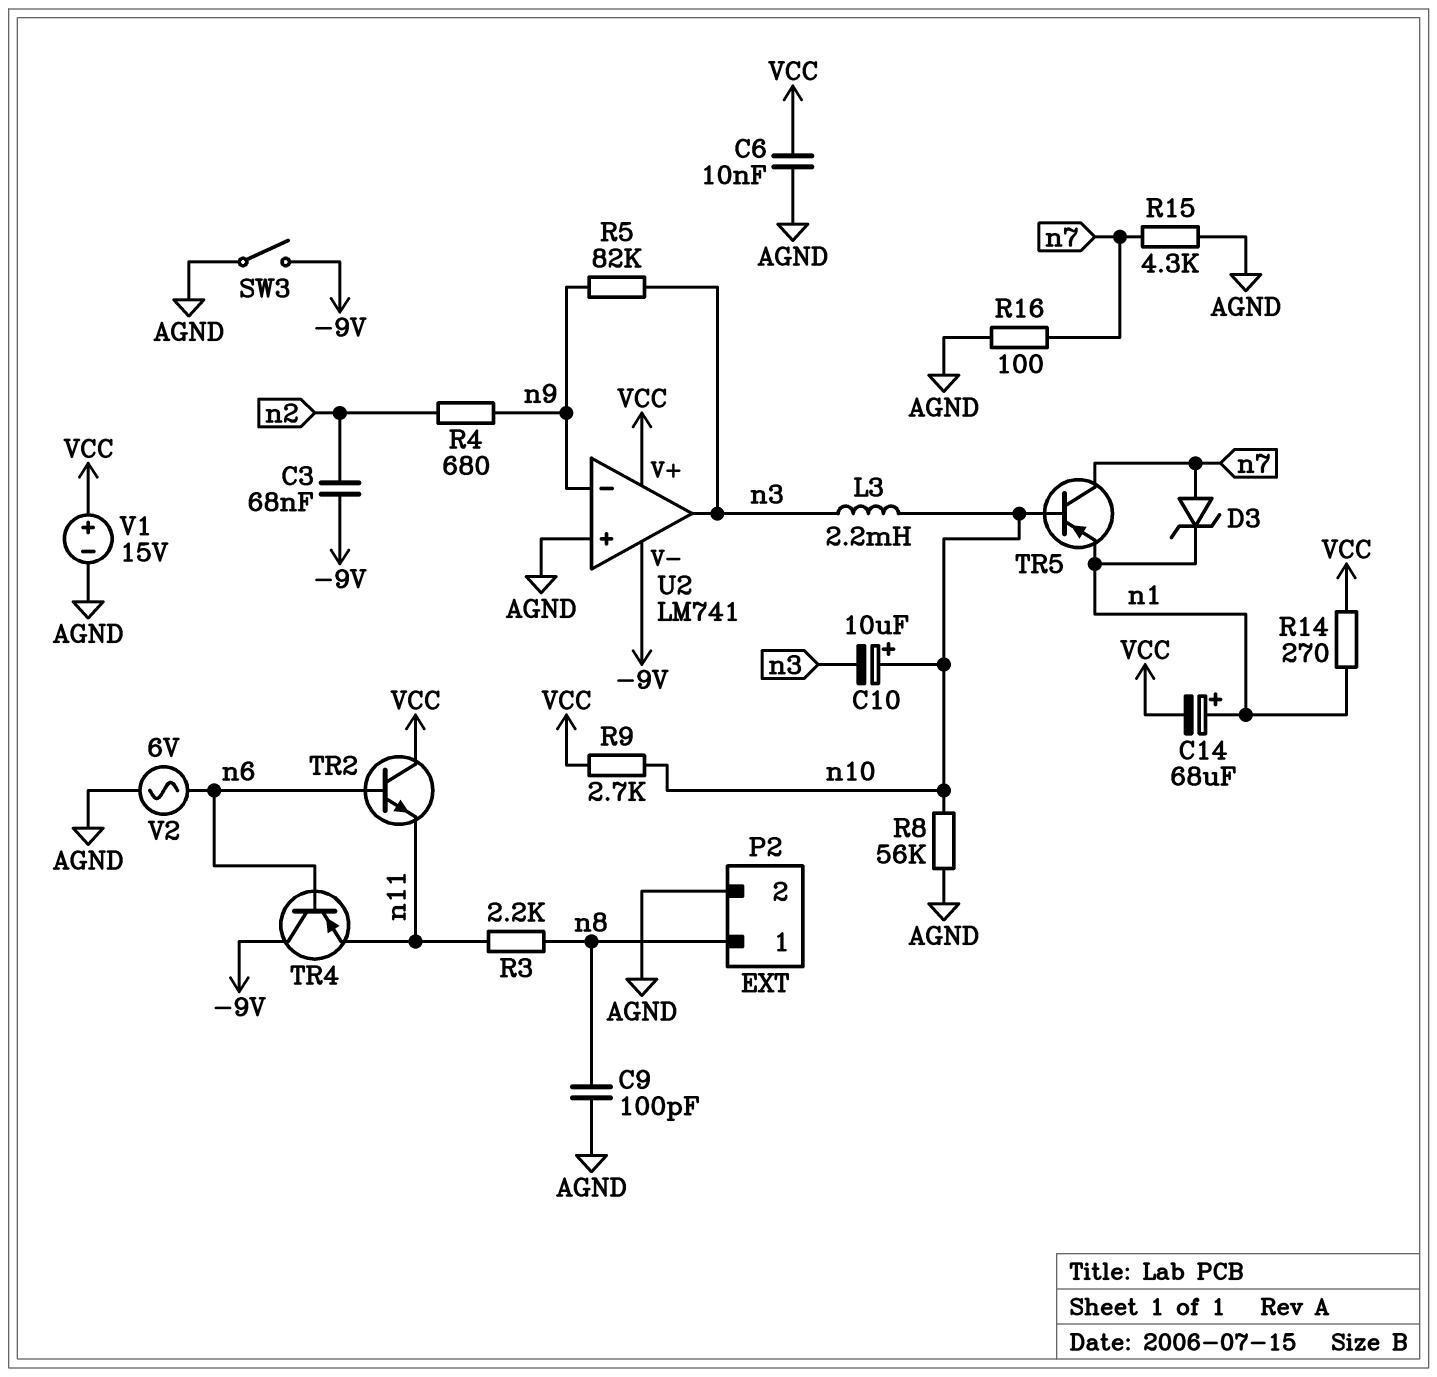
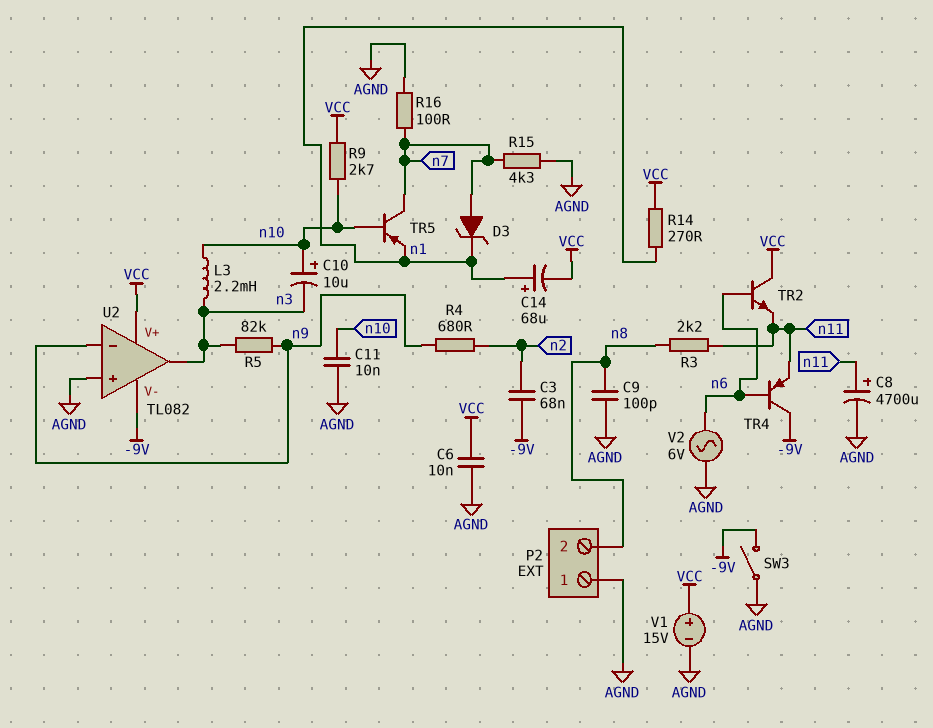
C8: none -> 4700uF (plus n11, minus AGND)
C11: none -> 10nF (AGND, n10)
P2 pin 1: n8 -> AGND
P2 pin 2: AGND -> n8
R8: 56k (AGND, n10) -> none
U2: LM741 -> TL082

